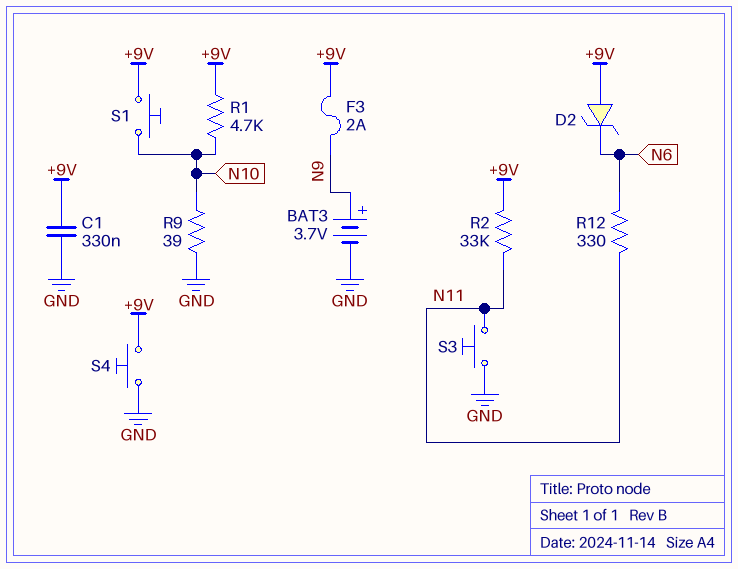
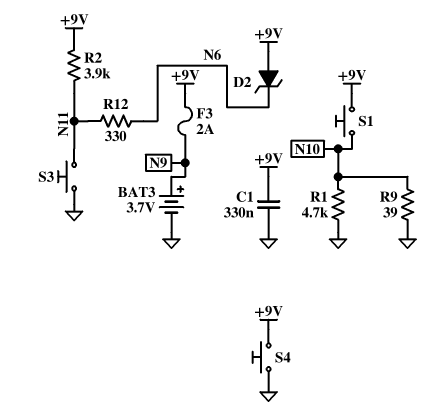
R1: 4.7k (+9V, N10) -> 4.7k (GND, N10)
R2: 33k (+9V, N11) -> 3.9k (+9V, N11)

